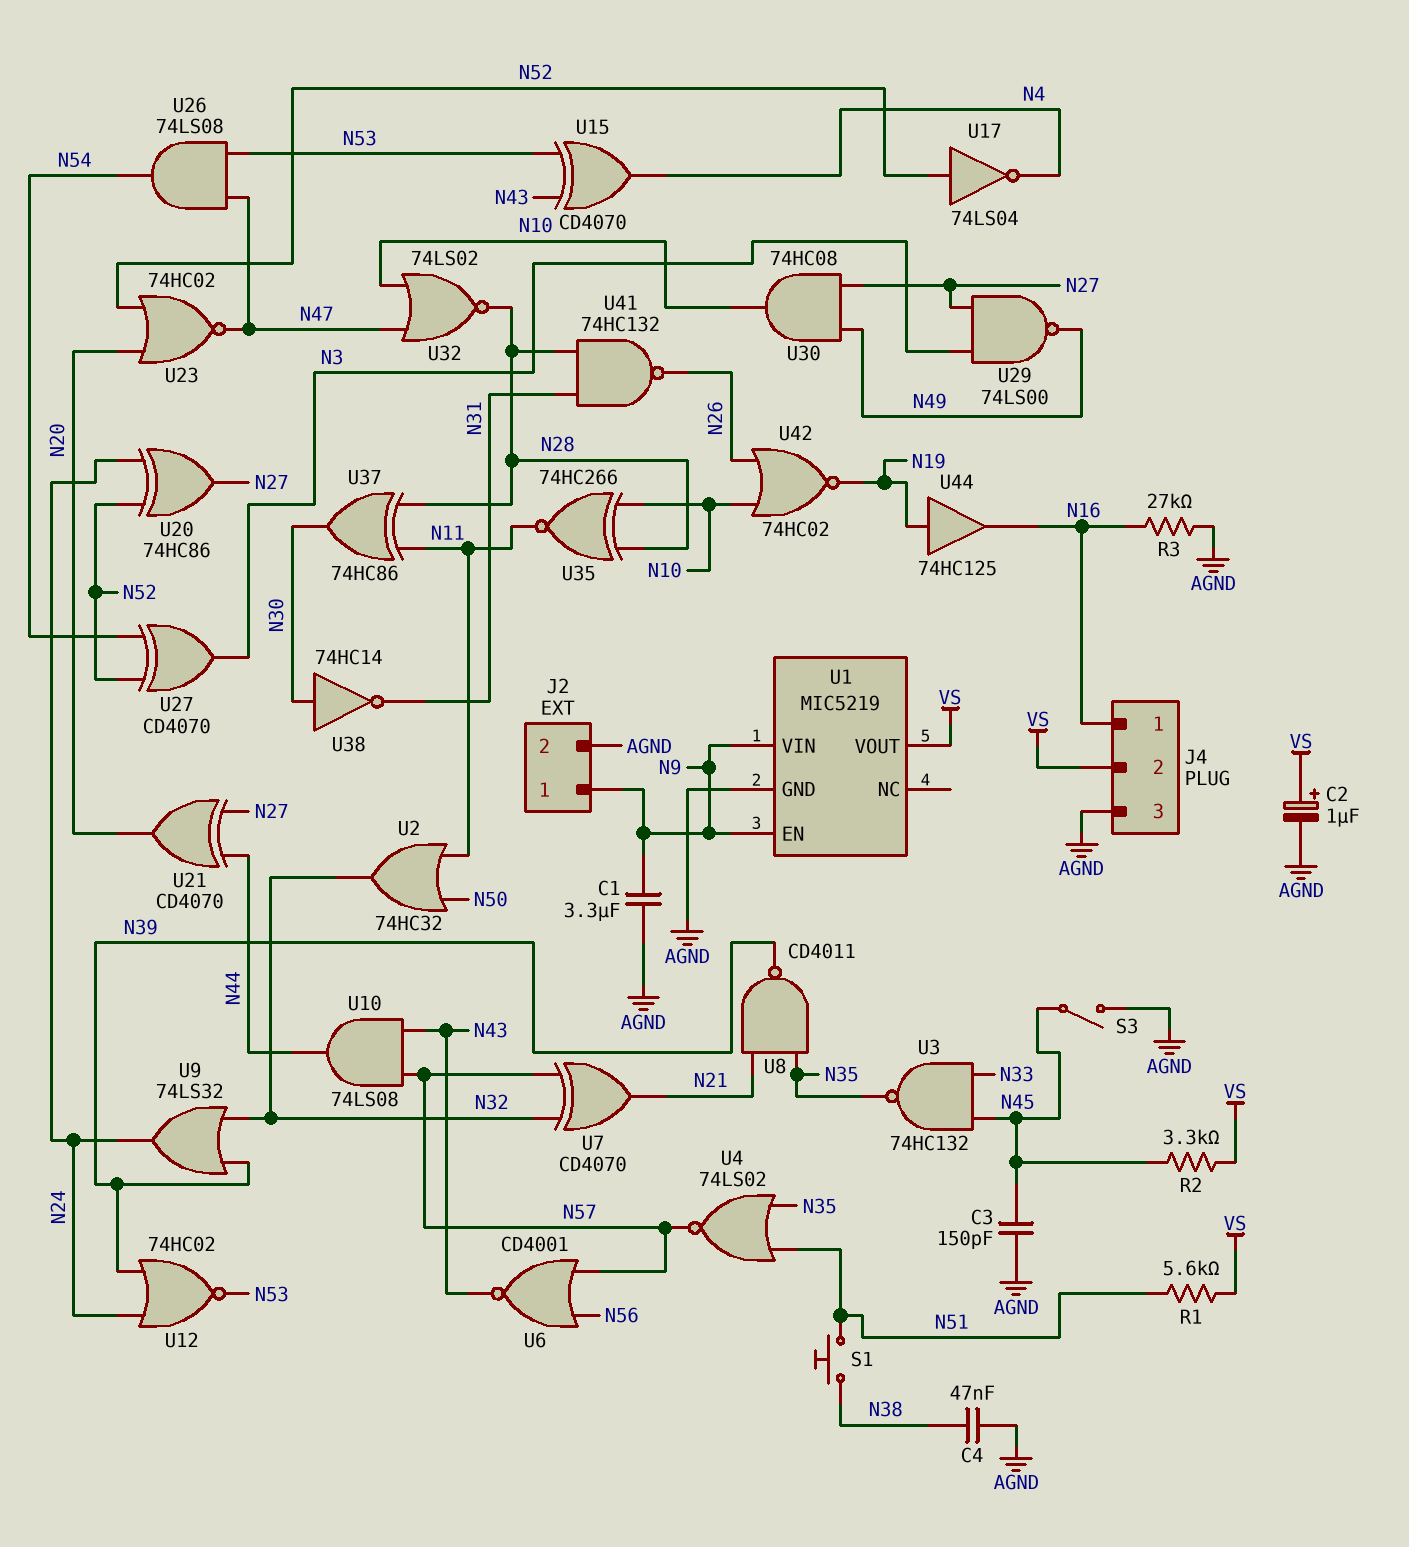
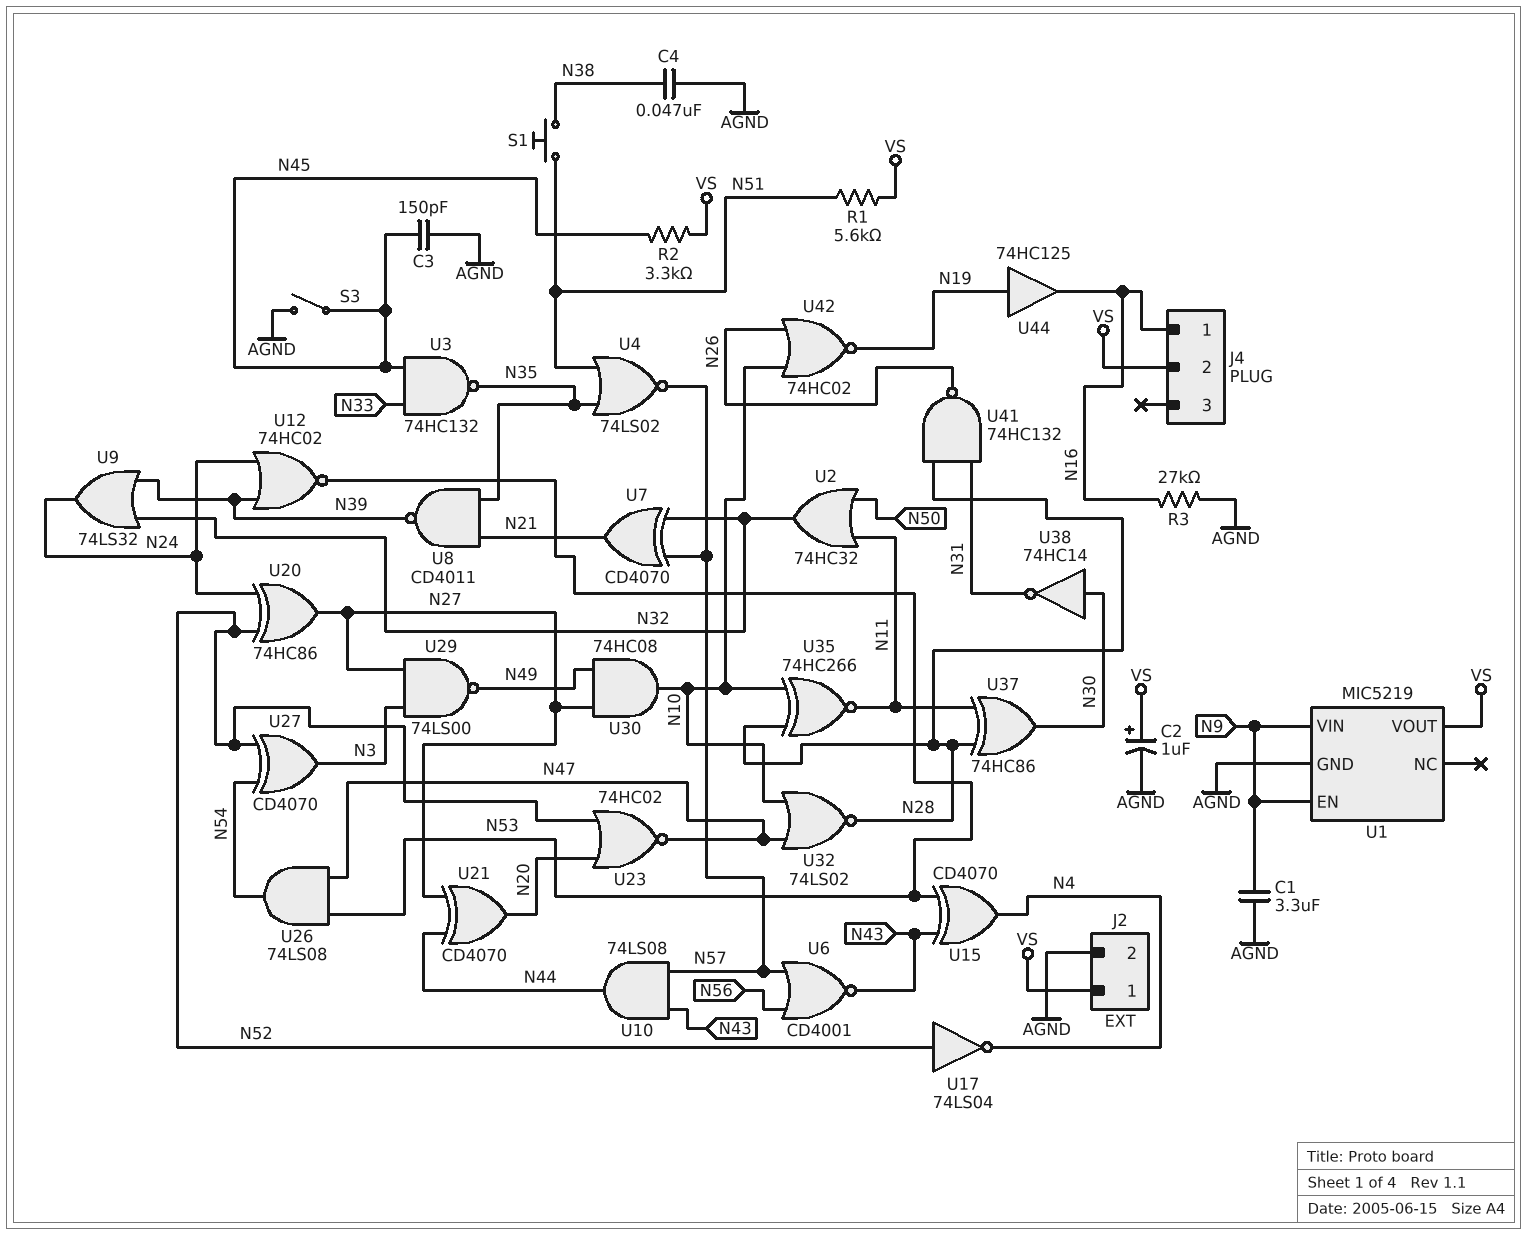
J2 pin 1: N9 -> VS
J4 pin 3: AGND -> none

